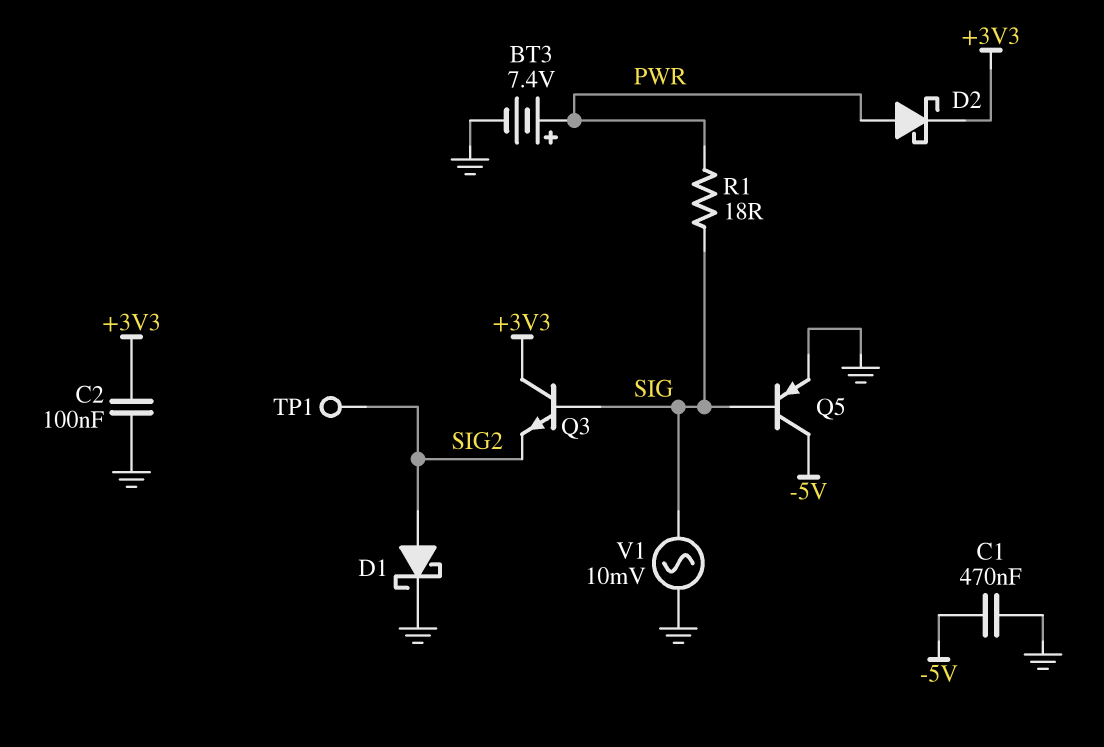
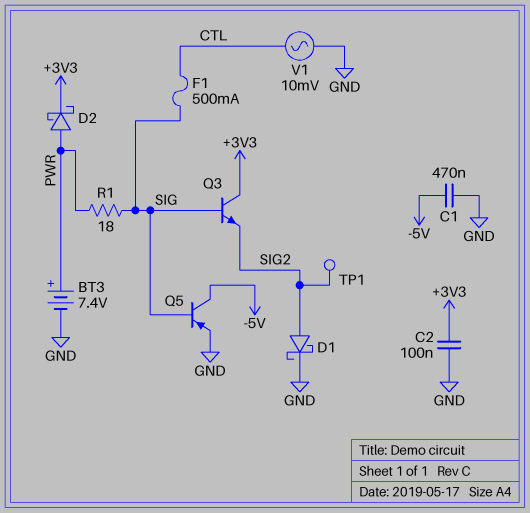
F1: none -> 500mA (CTL, SIG)
V1: AC 10mV (GND, SIG) -> AC 10mV (CTL, GND)

